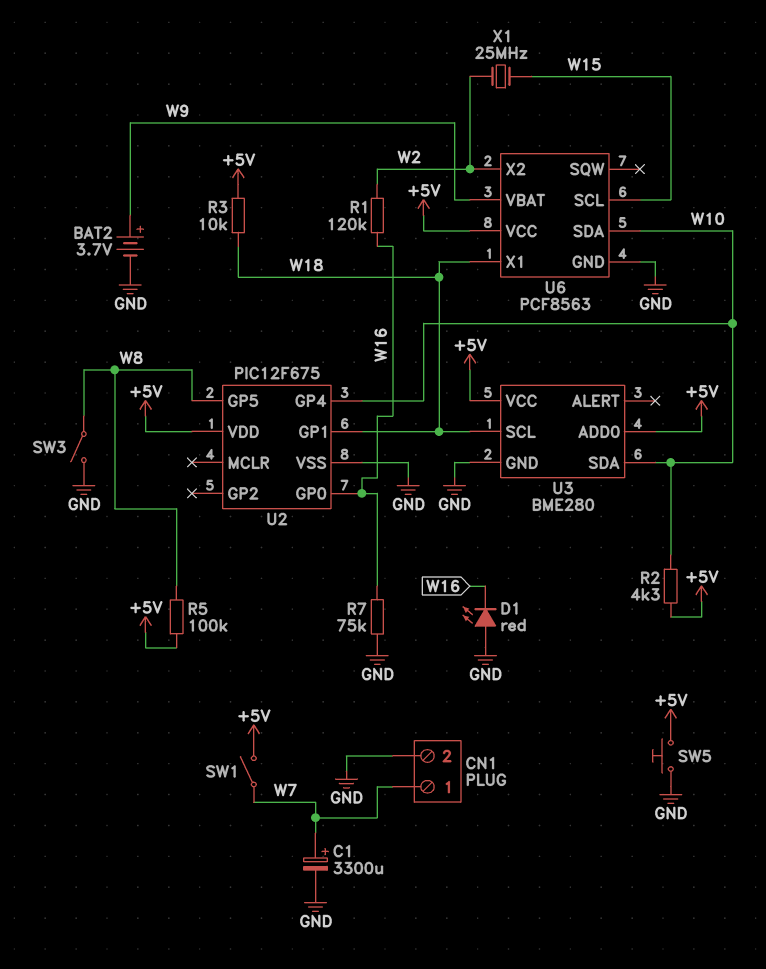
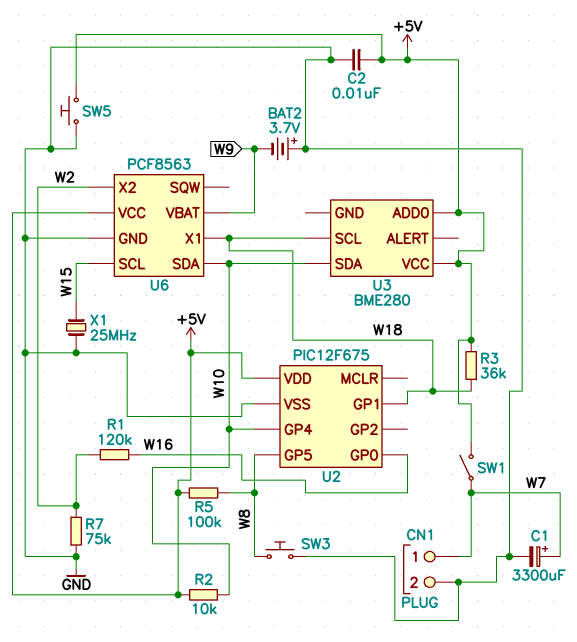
BAT2: 3.7V (plus W9, minus GND) -> 3.7V (plus GND, minus W9)
C2: none -> 10nF (+5V, GND)
D1: LED red (A GND, K W16) -> none
R2: 4.3k (+5V, W10) -> 10k (+5V, W10)
R3: 10k (+5V, W18) -> 36k (+5V, W18)
R7: 75k (GND, W16) -> 75k (GND, W2)
SW3: switch (GND, W8) -> button (GND, W8)
U3 pin GND: GND -> none
X1: 25MHz (W2, W15) -> 25MHz (GND, W15)

